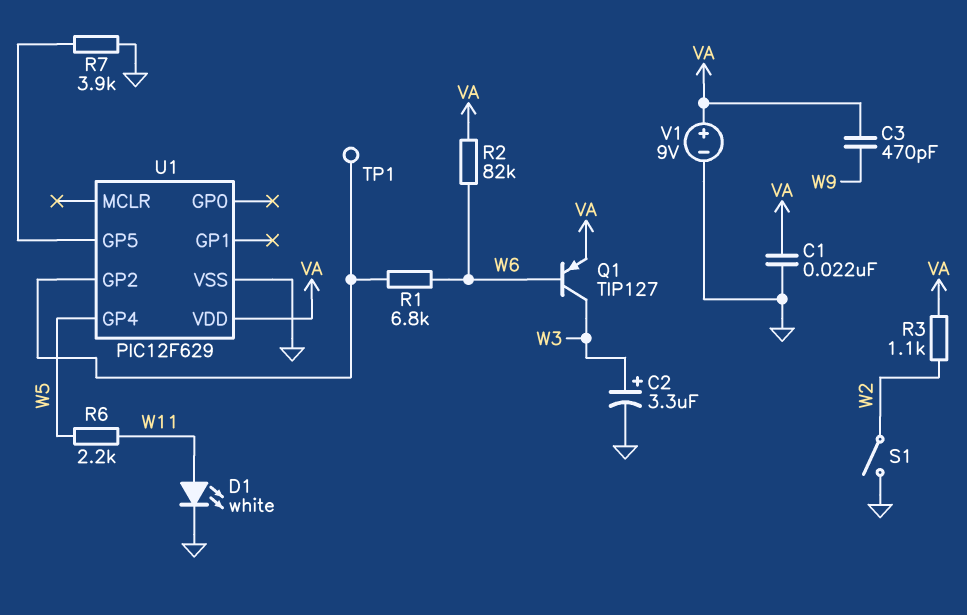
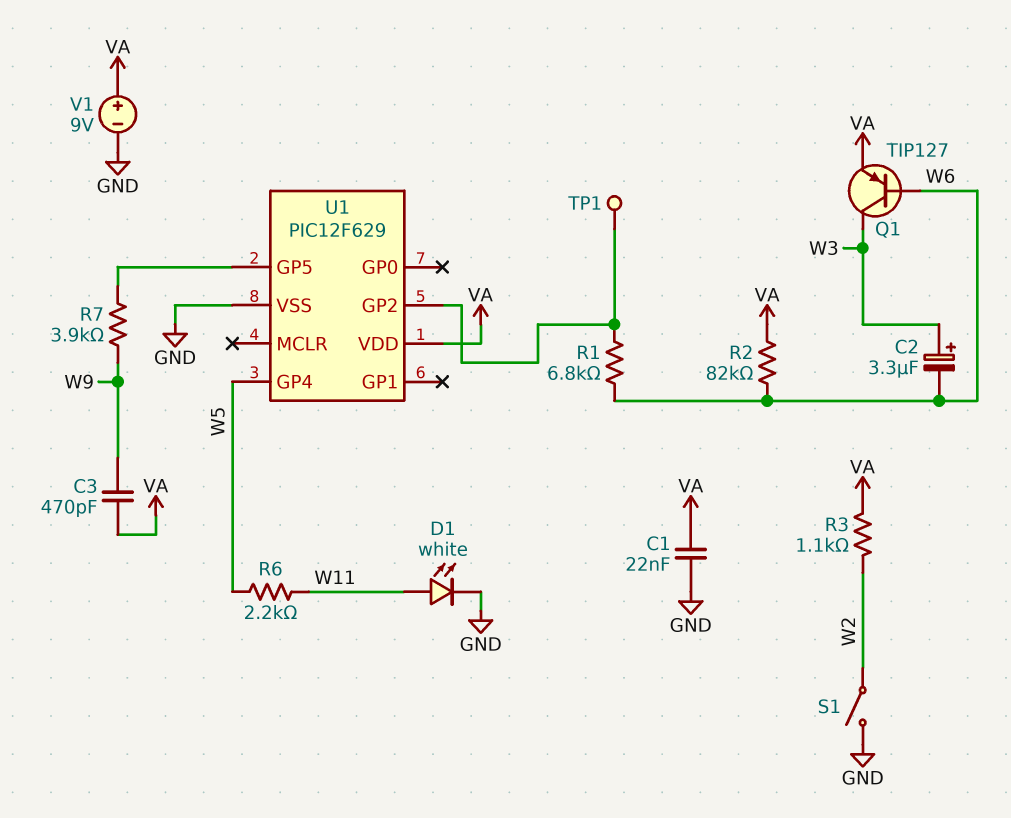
C2: 3.3uF (plus W3, minus GND) -> 3.3uF (plus W3, minus W6)
R7: 3.9k (GND, U1/GP5) -> 3.9k (U1/GP5, W9)

